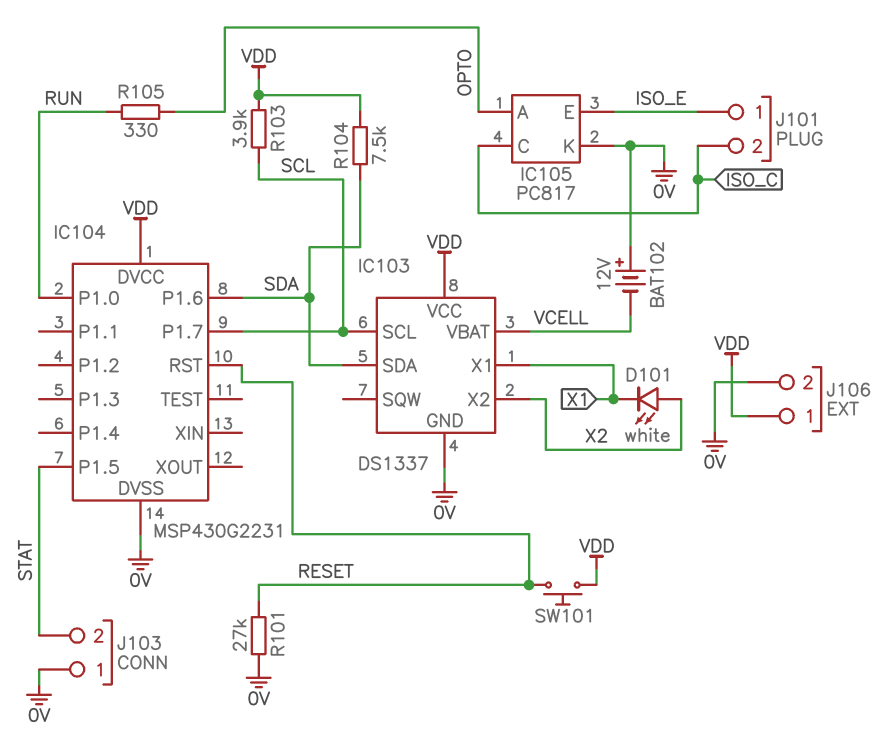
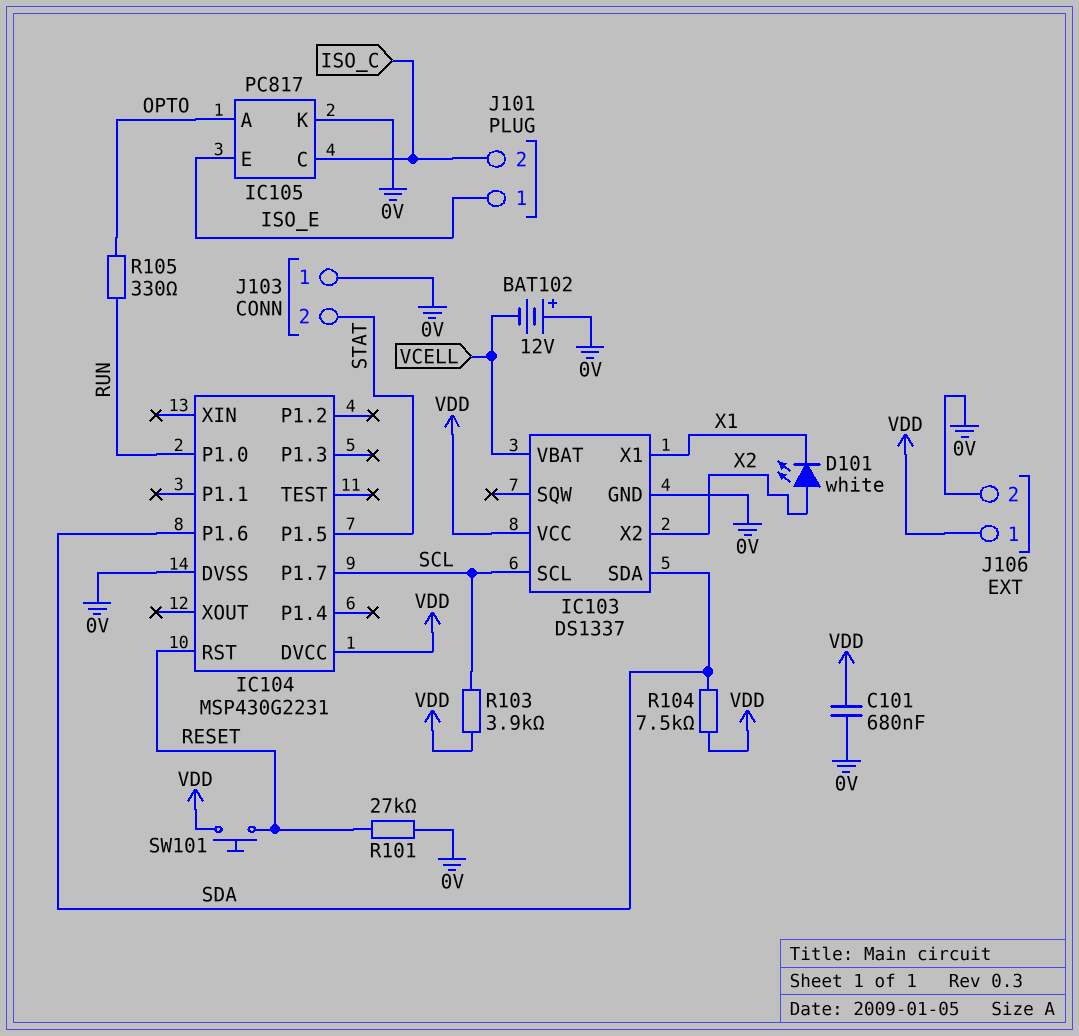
C101: none -> 680nF (0V, VDD)

